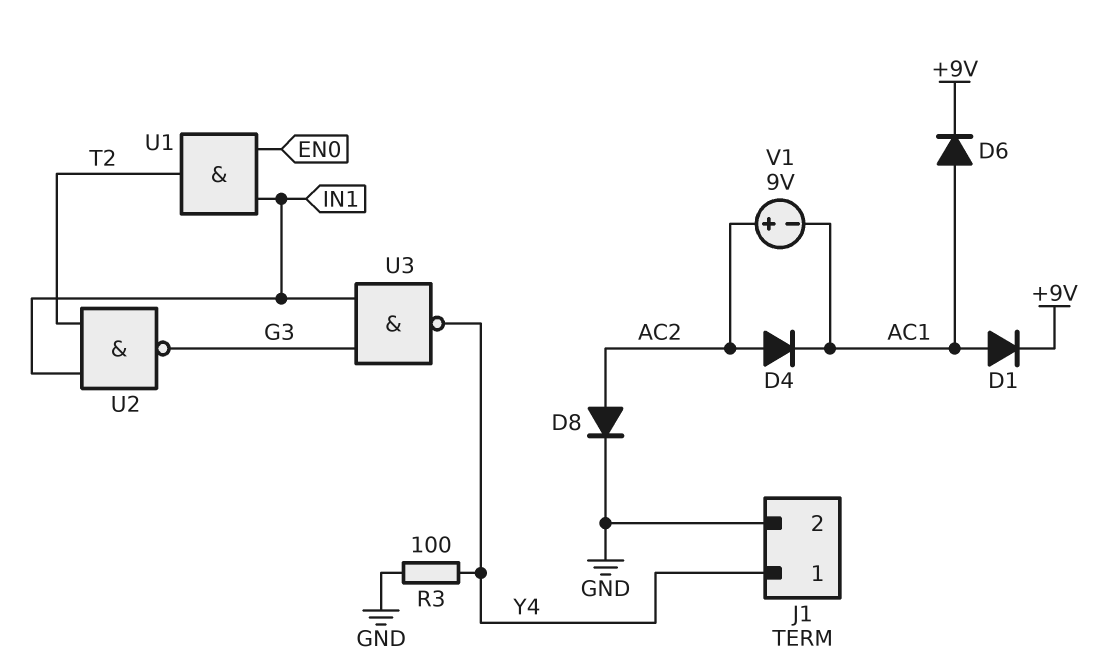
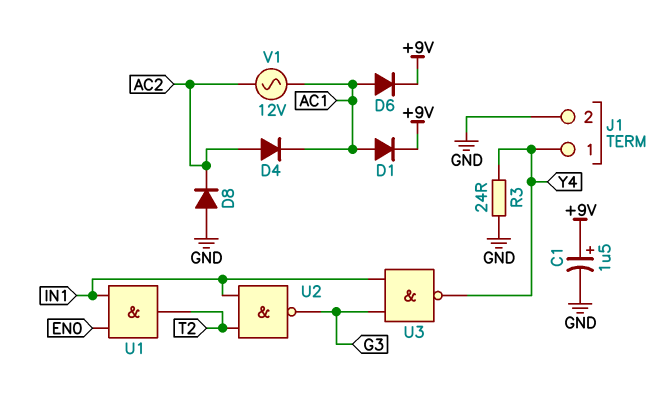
C1: none -> 1.5uF (plus +9V, minus GND)
D8: diode (A AC2, K GND) -> diode (A GND, K AC2)
R3: 100 (GND, Y4) -> 24 (GND, Y4)
V1: 9V (plus AC2, minus AC1) -> AC 12V (AC1, AC2)

